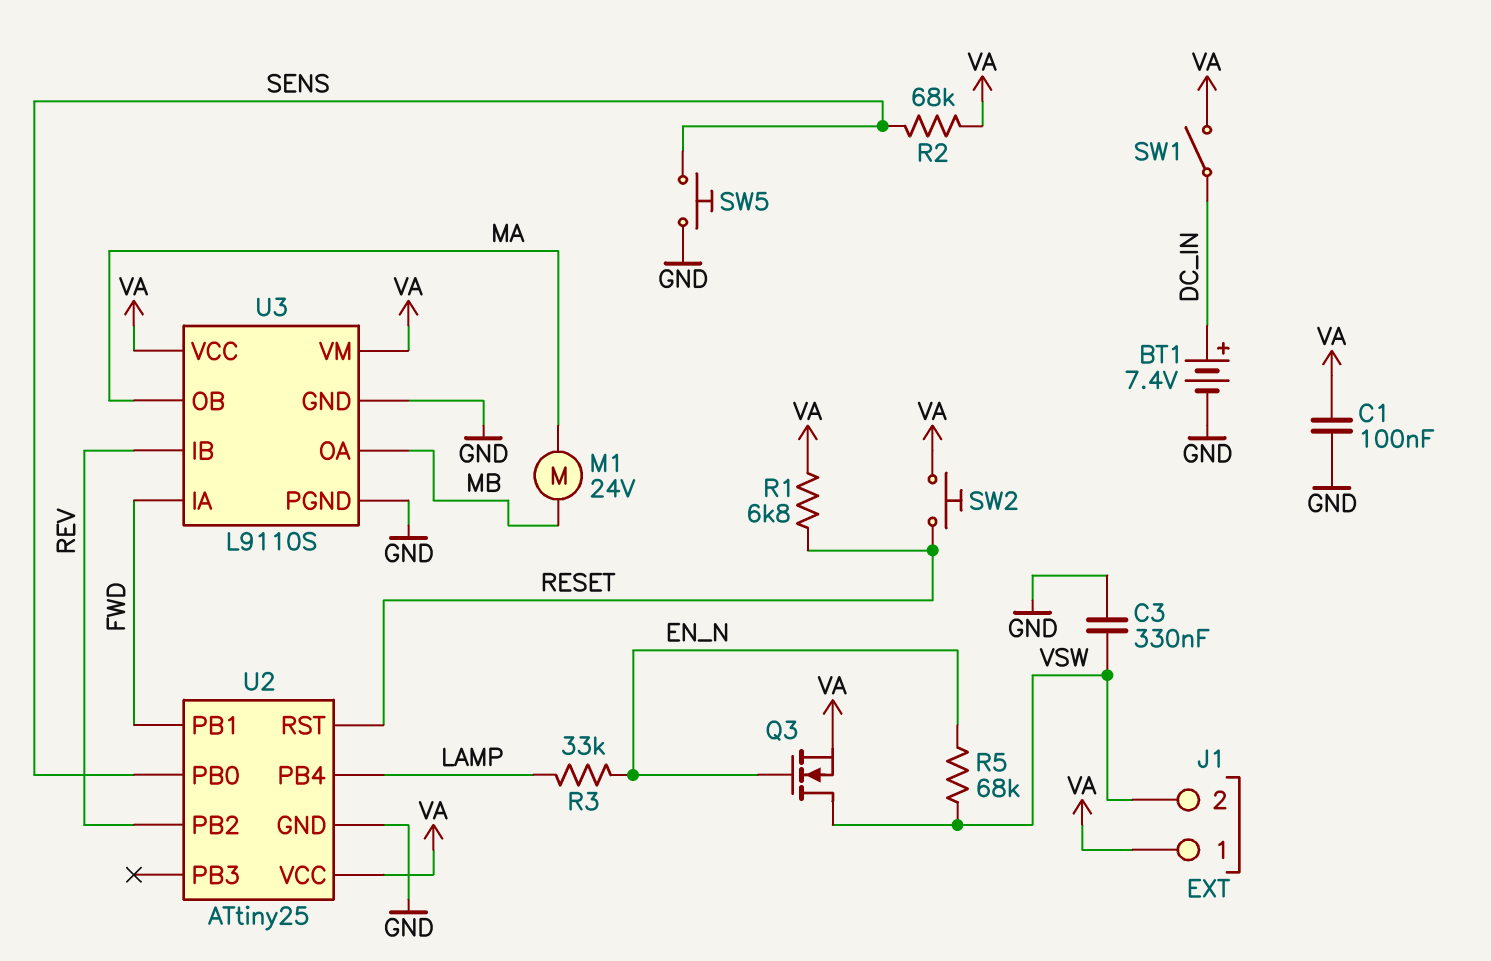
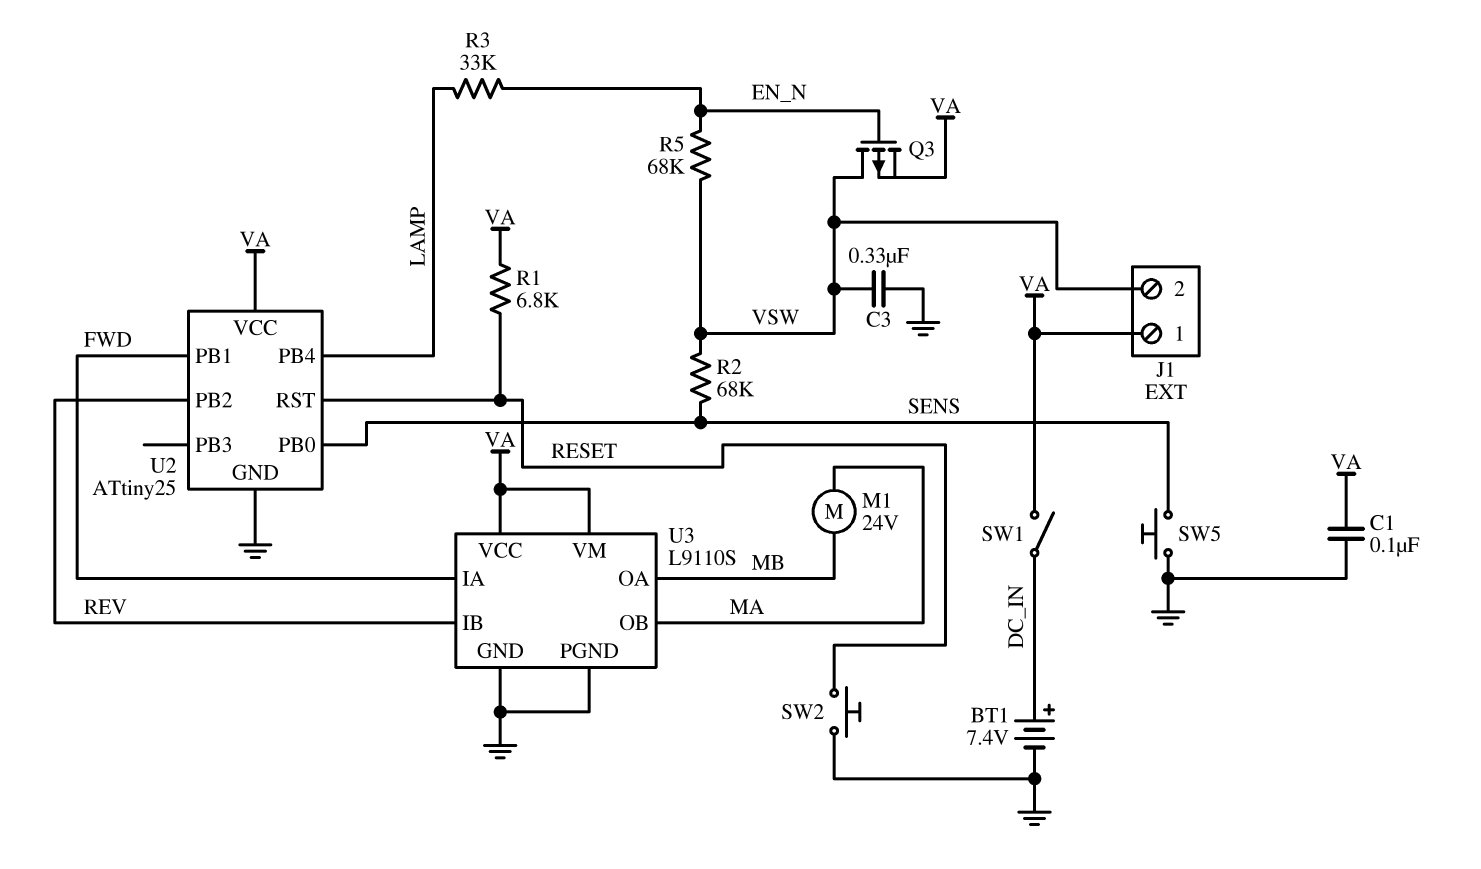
Q3: NMOS (G EN_N, D VSW, S VA) -> PMOS (G EN_N, D VSW, S VA)
R2: 68k (SENS, VA) -> 68k (SENS, VSW)
SW2: button (RESET, VA) -> button (GND, RESET)

